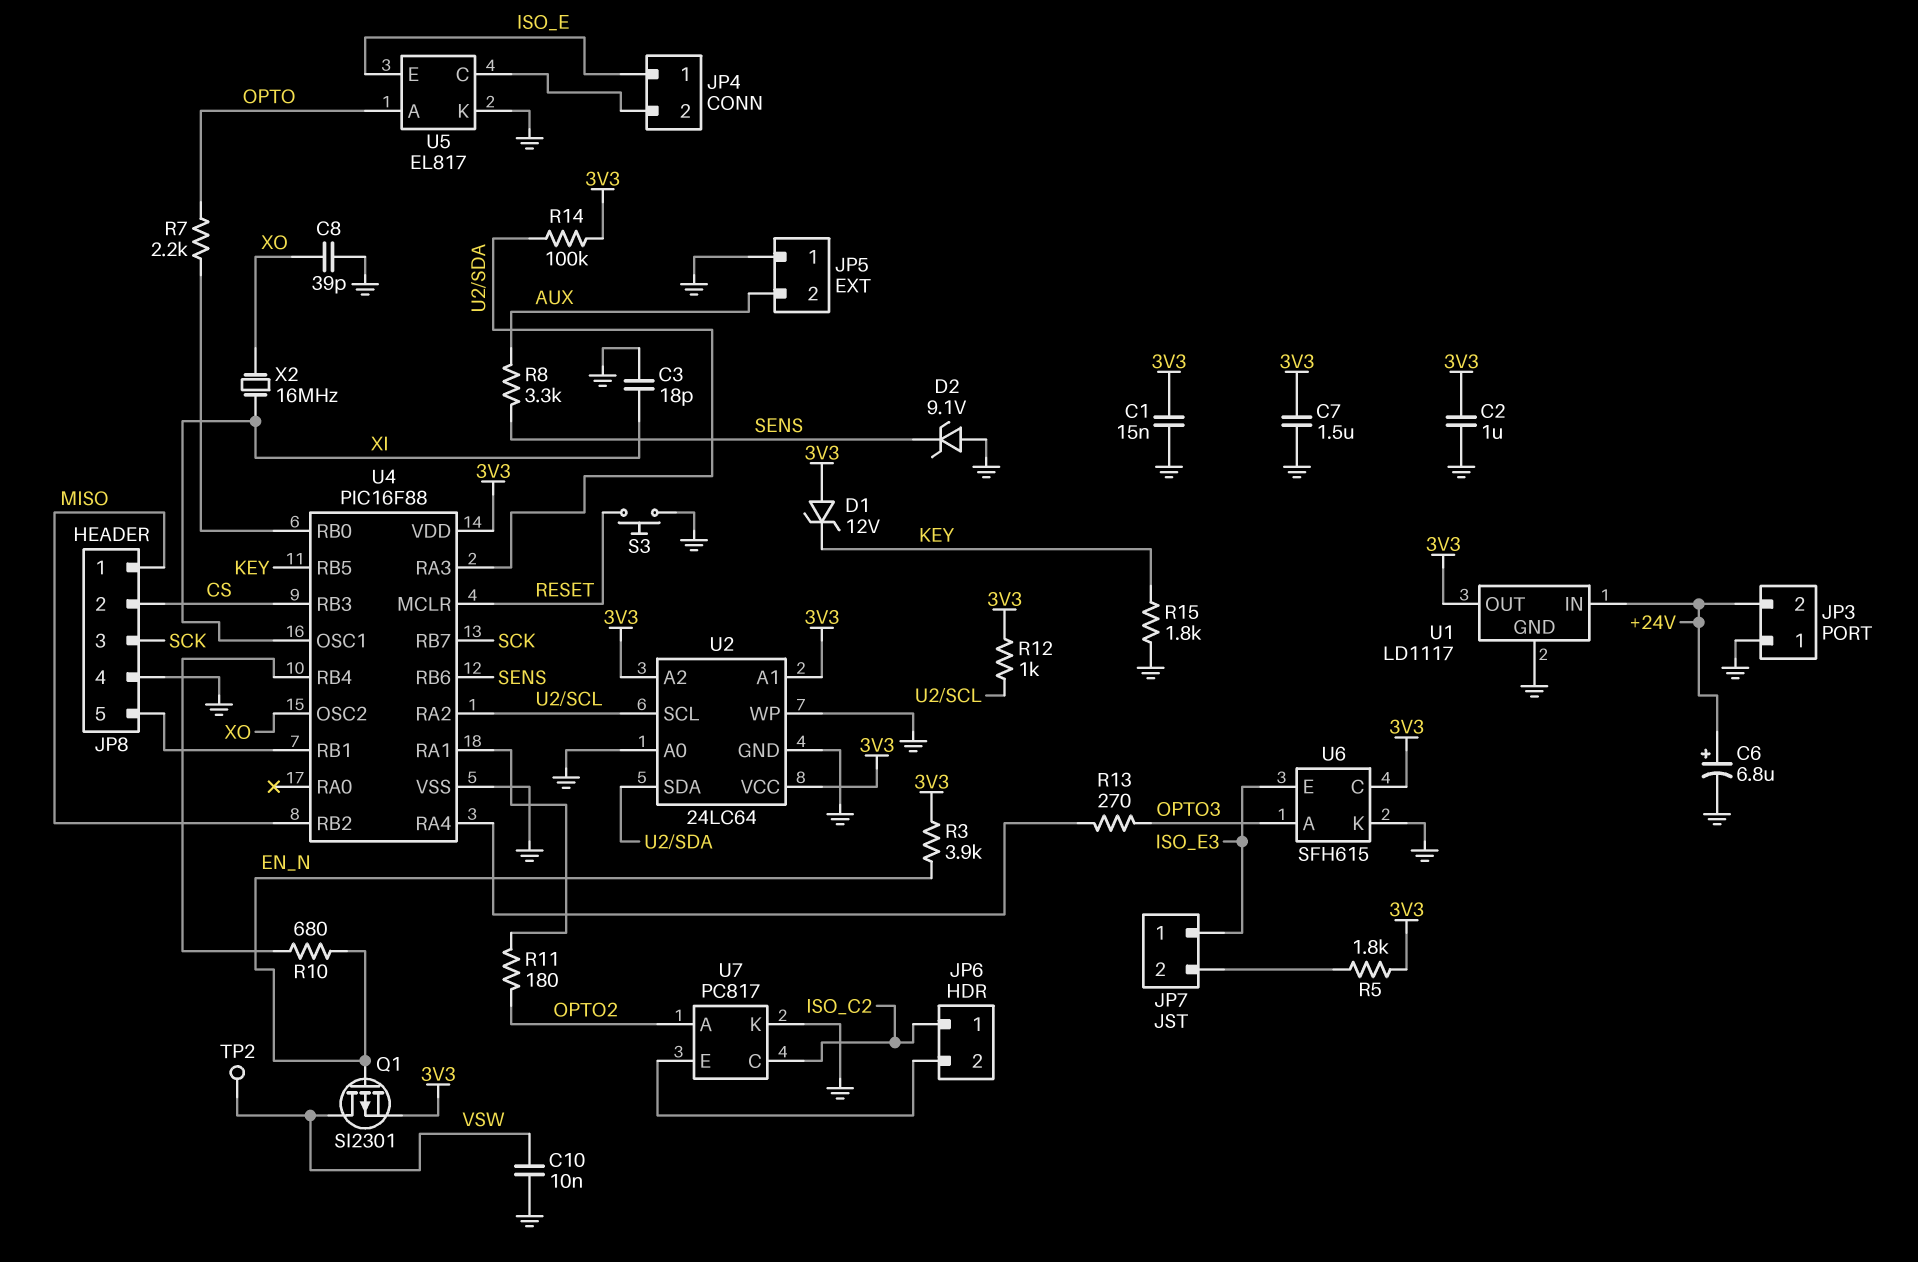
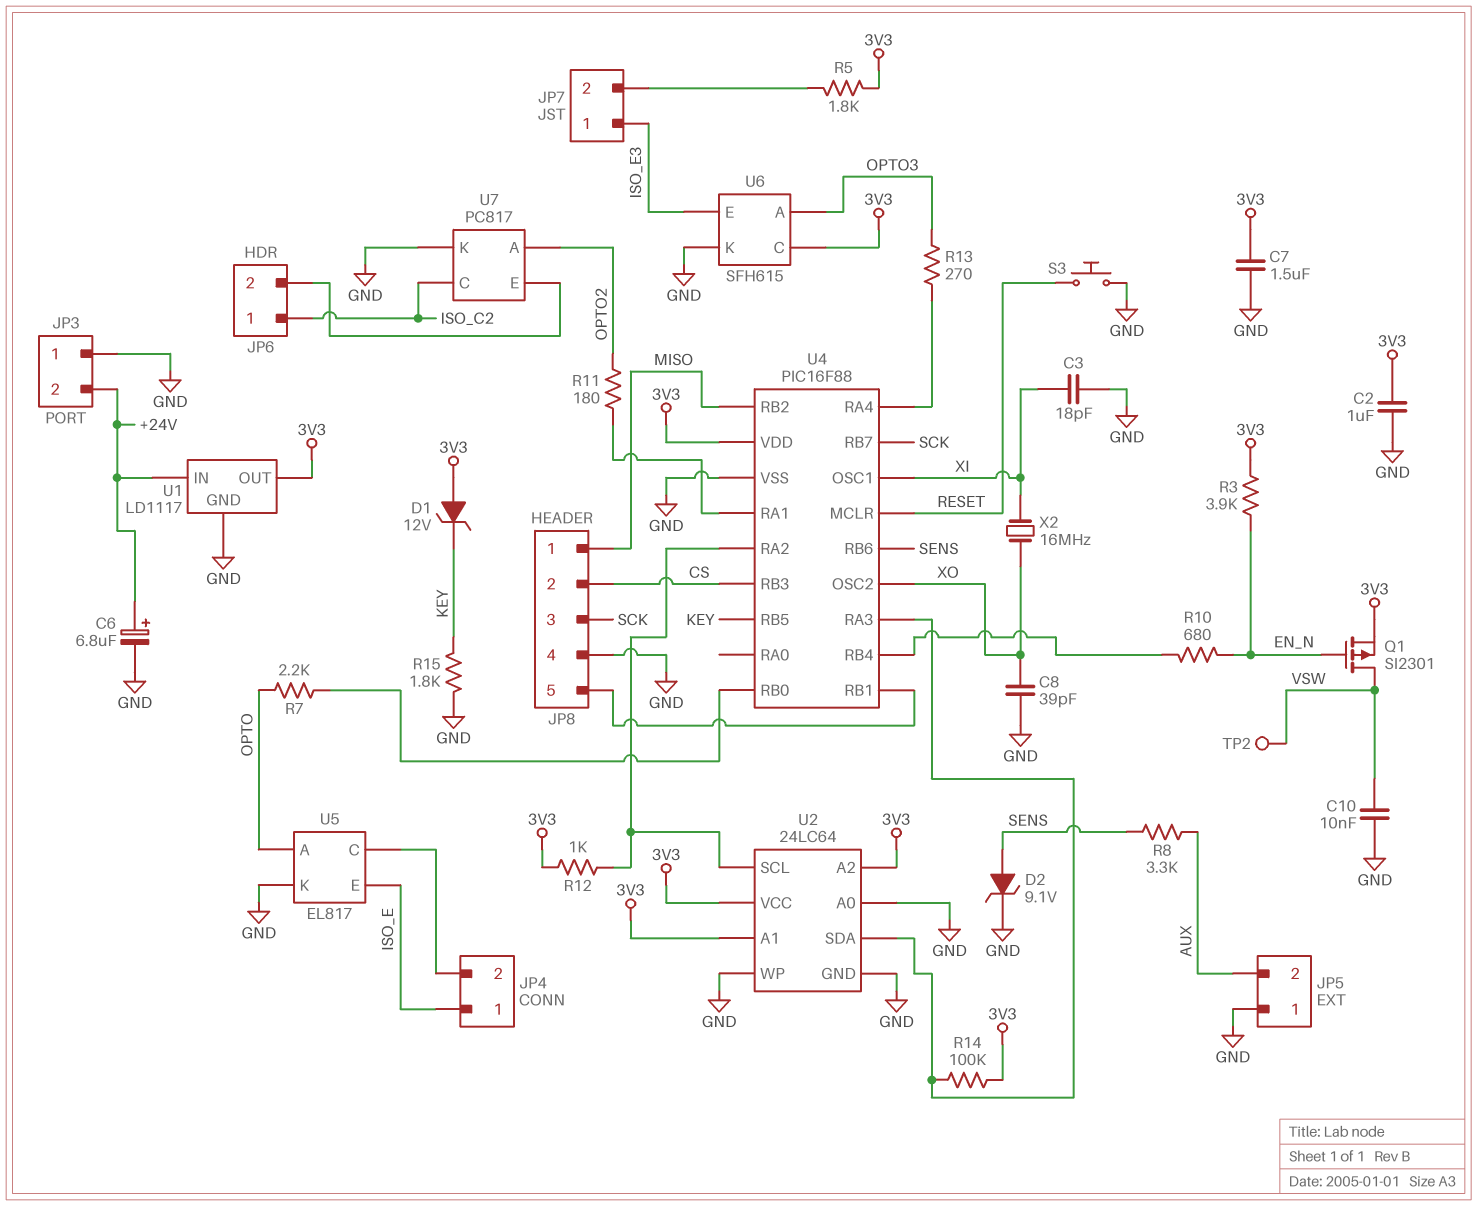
C1: 15nF (3V3, GND) -> none
D2: zener 9.1V (A GND, K SENS) -> zener 9.1V (A SENS, K GND)

